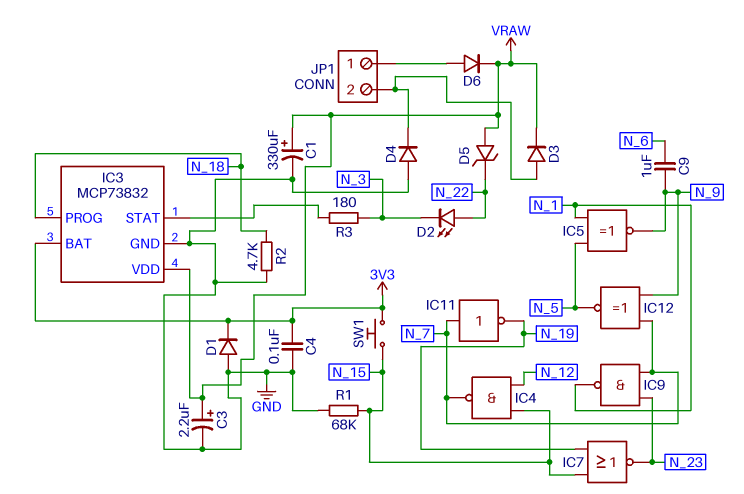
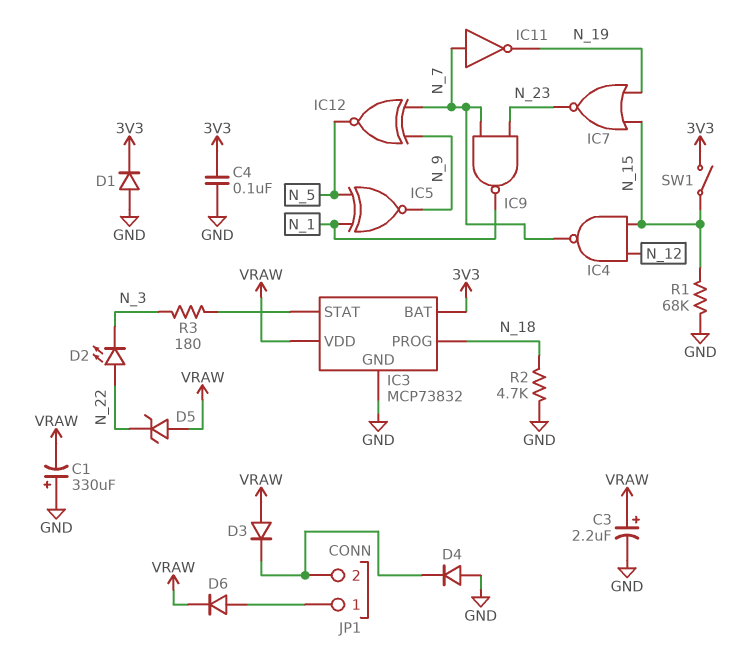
C1: 330uF (plus VRAW, minus GND) -> 330uF (plus GND, minus VRAW)
C9: 1uF (N_6, N_9) -> none
D3: diode (A JP1/2, K VRAW) -> diode (A VRAW, K JP1/2)
SW1: button (3V3, N_15) -> switch (3V3, N_15)

